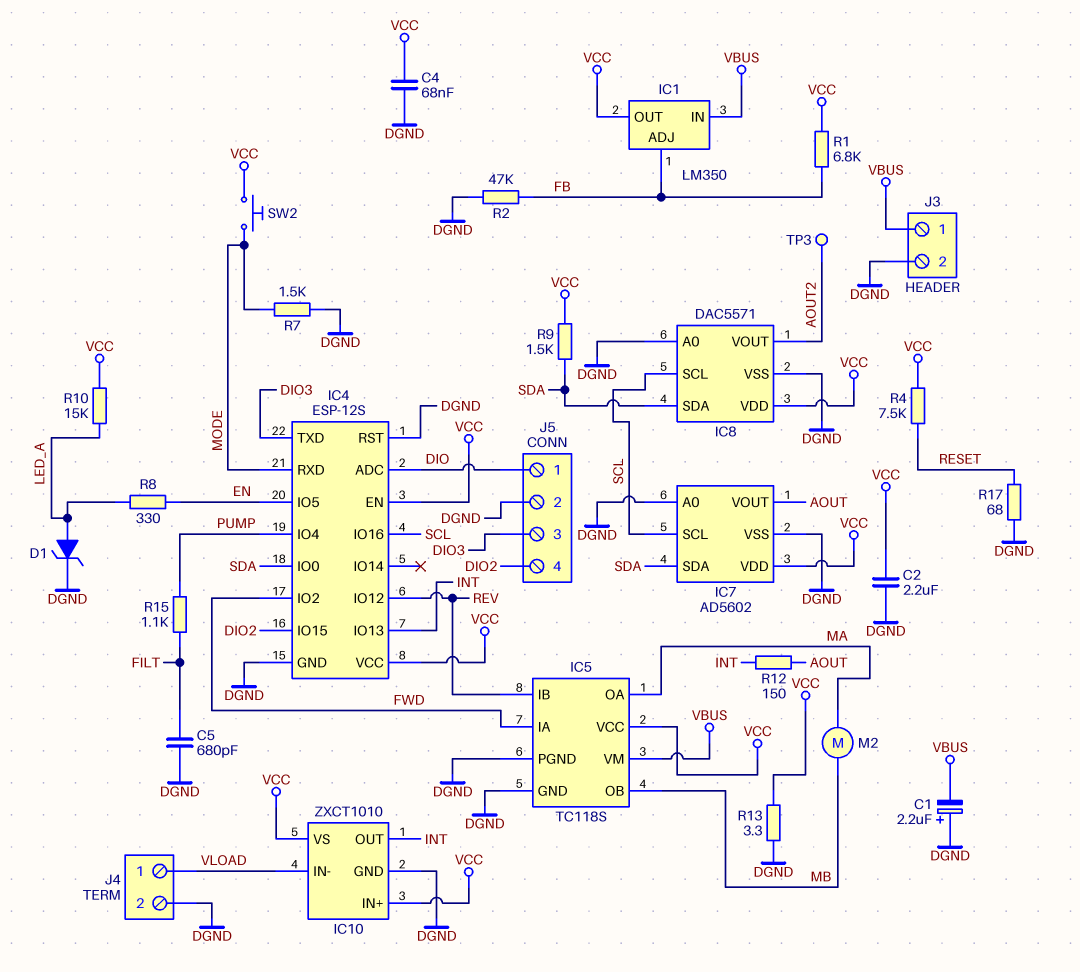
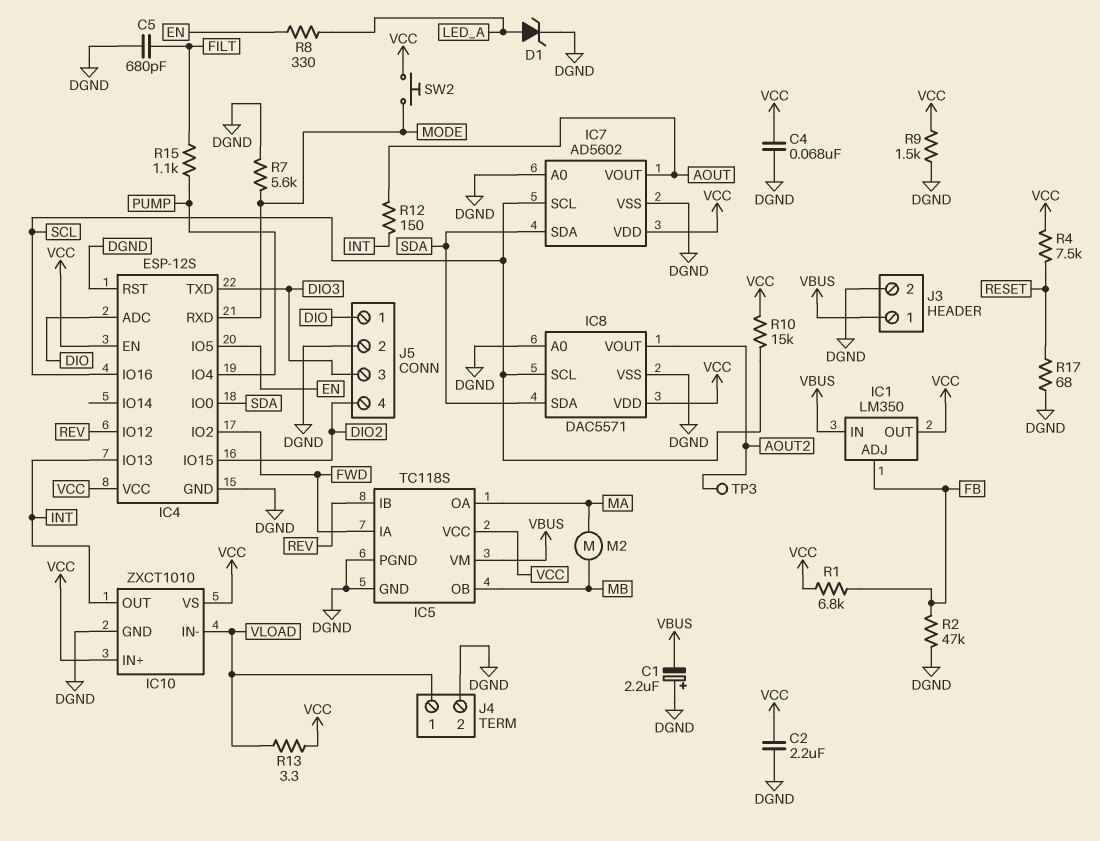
R7: 1.5k (DGND, MODE) -> 5.6k (DGND, MODE)
R9: 1.5k (SDA, VCC) -> 1.5k (DGND, VCC)
R10: 15k (LED_A, VCC) -> 15k (SCL, VCC)
R13: 3.3 (DGND, VCC) -> 3.3 (VCC, VLOAD)

